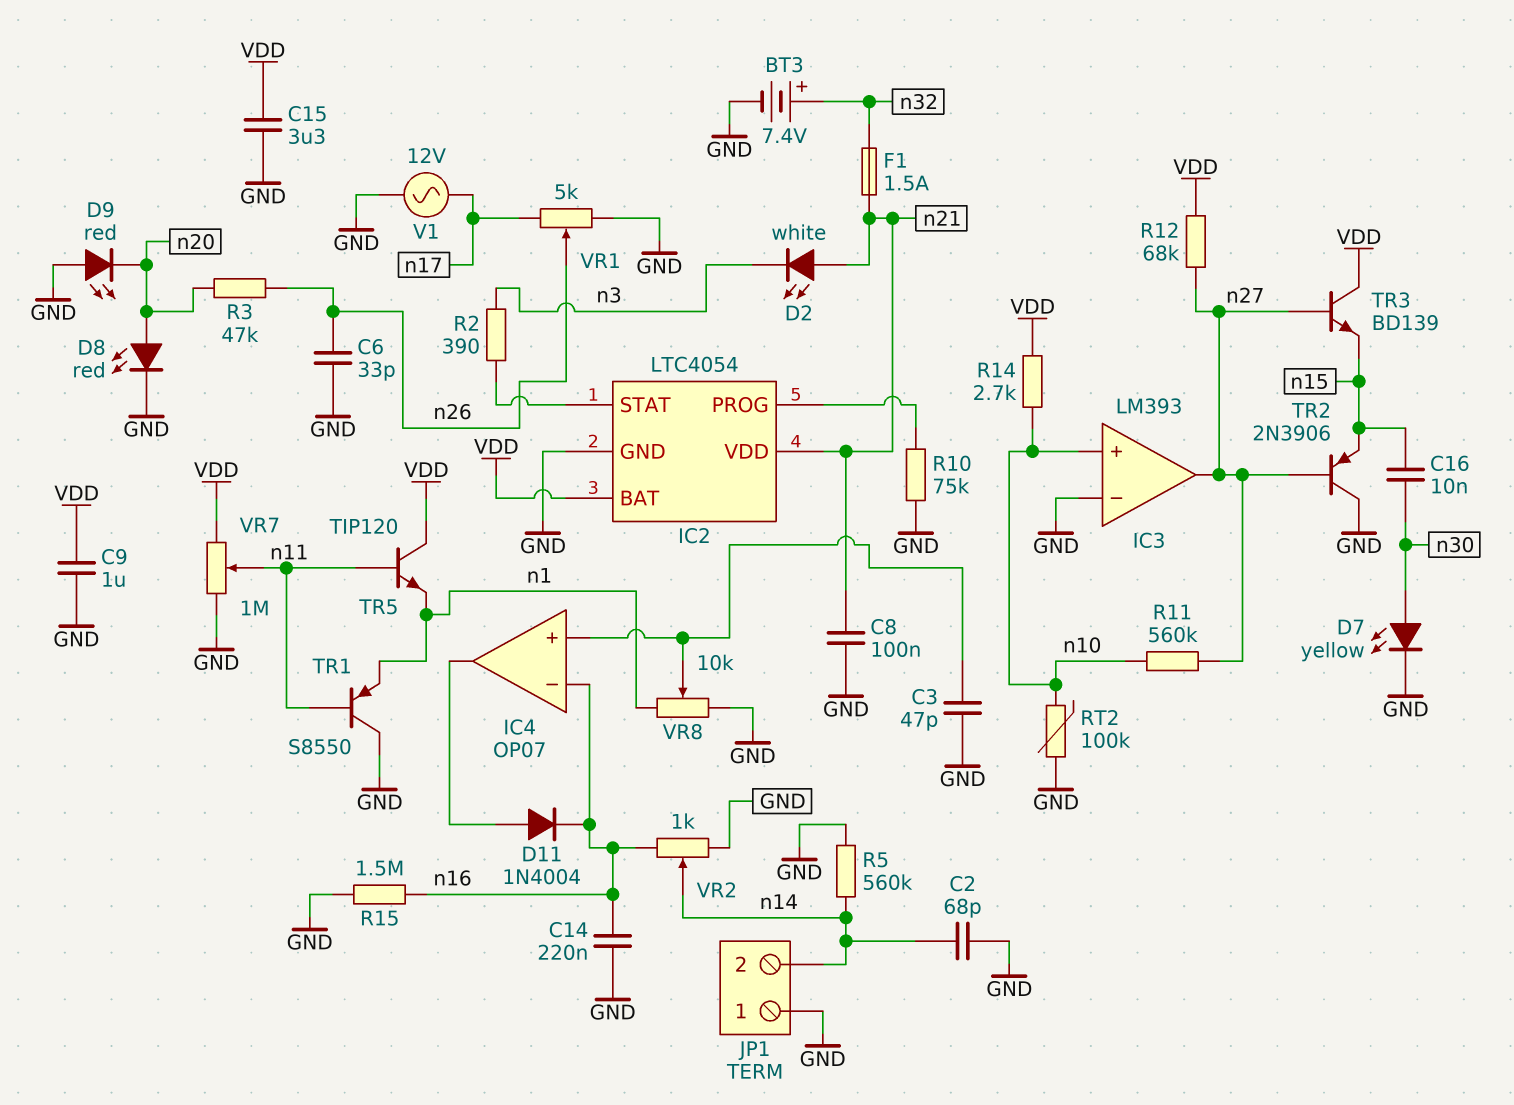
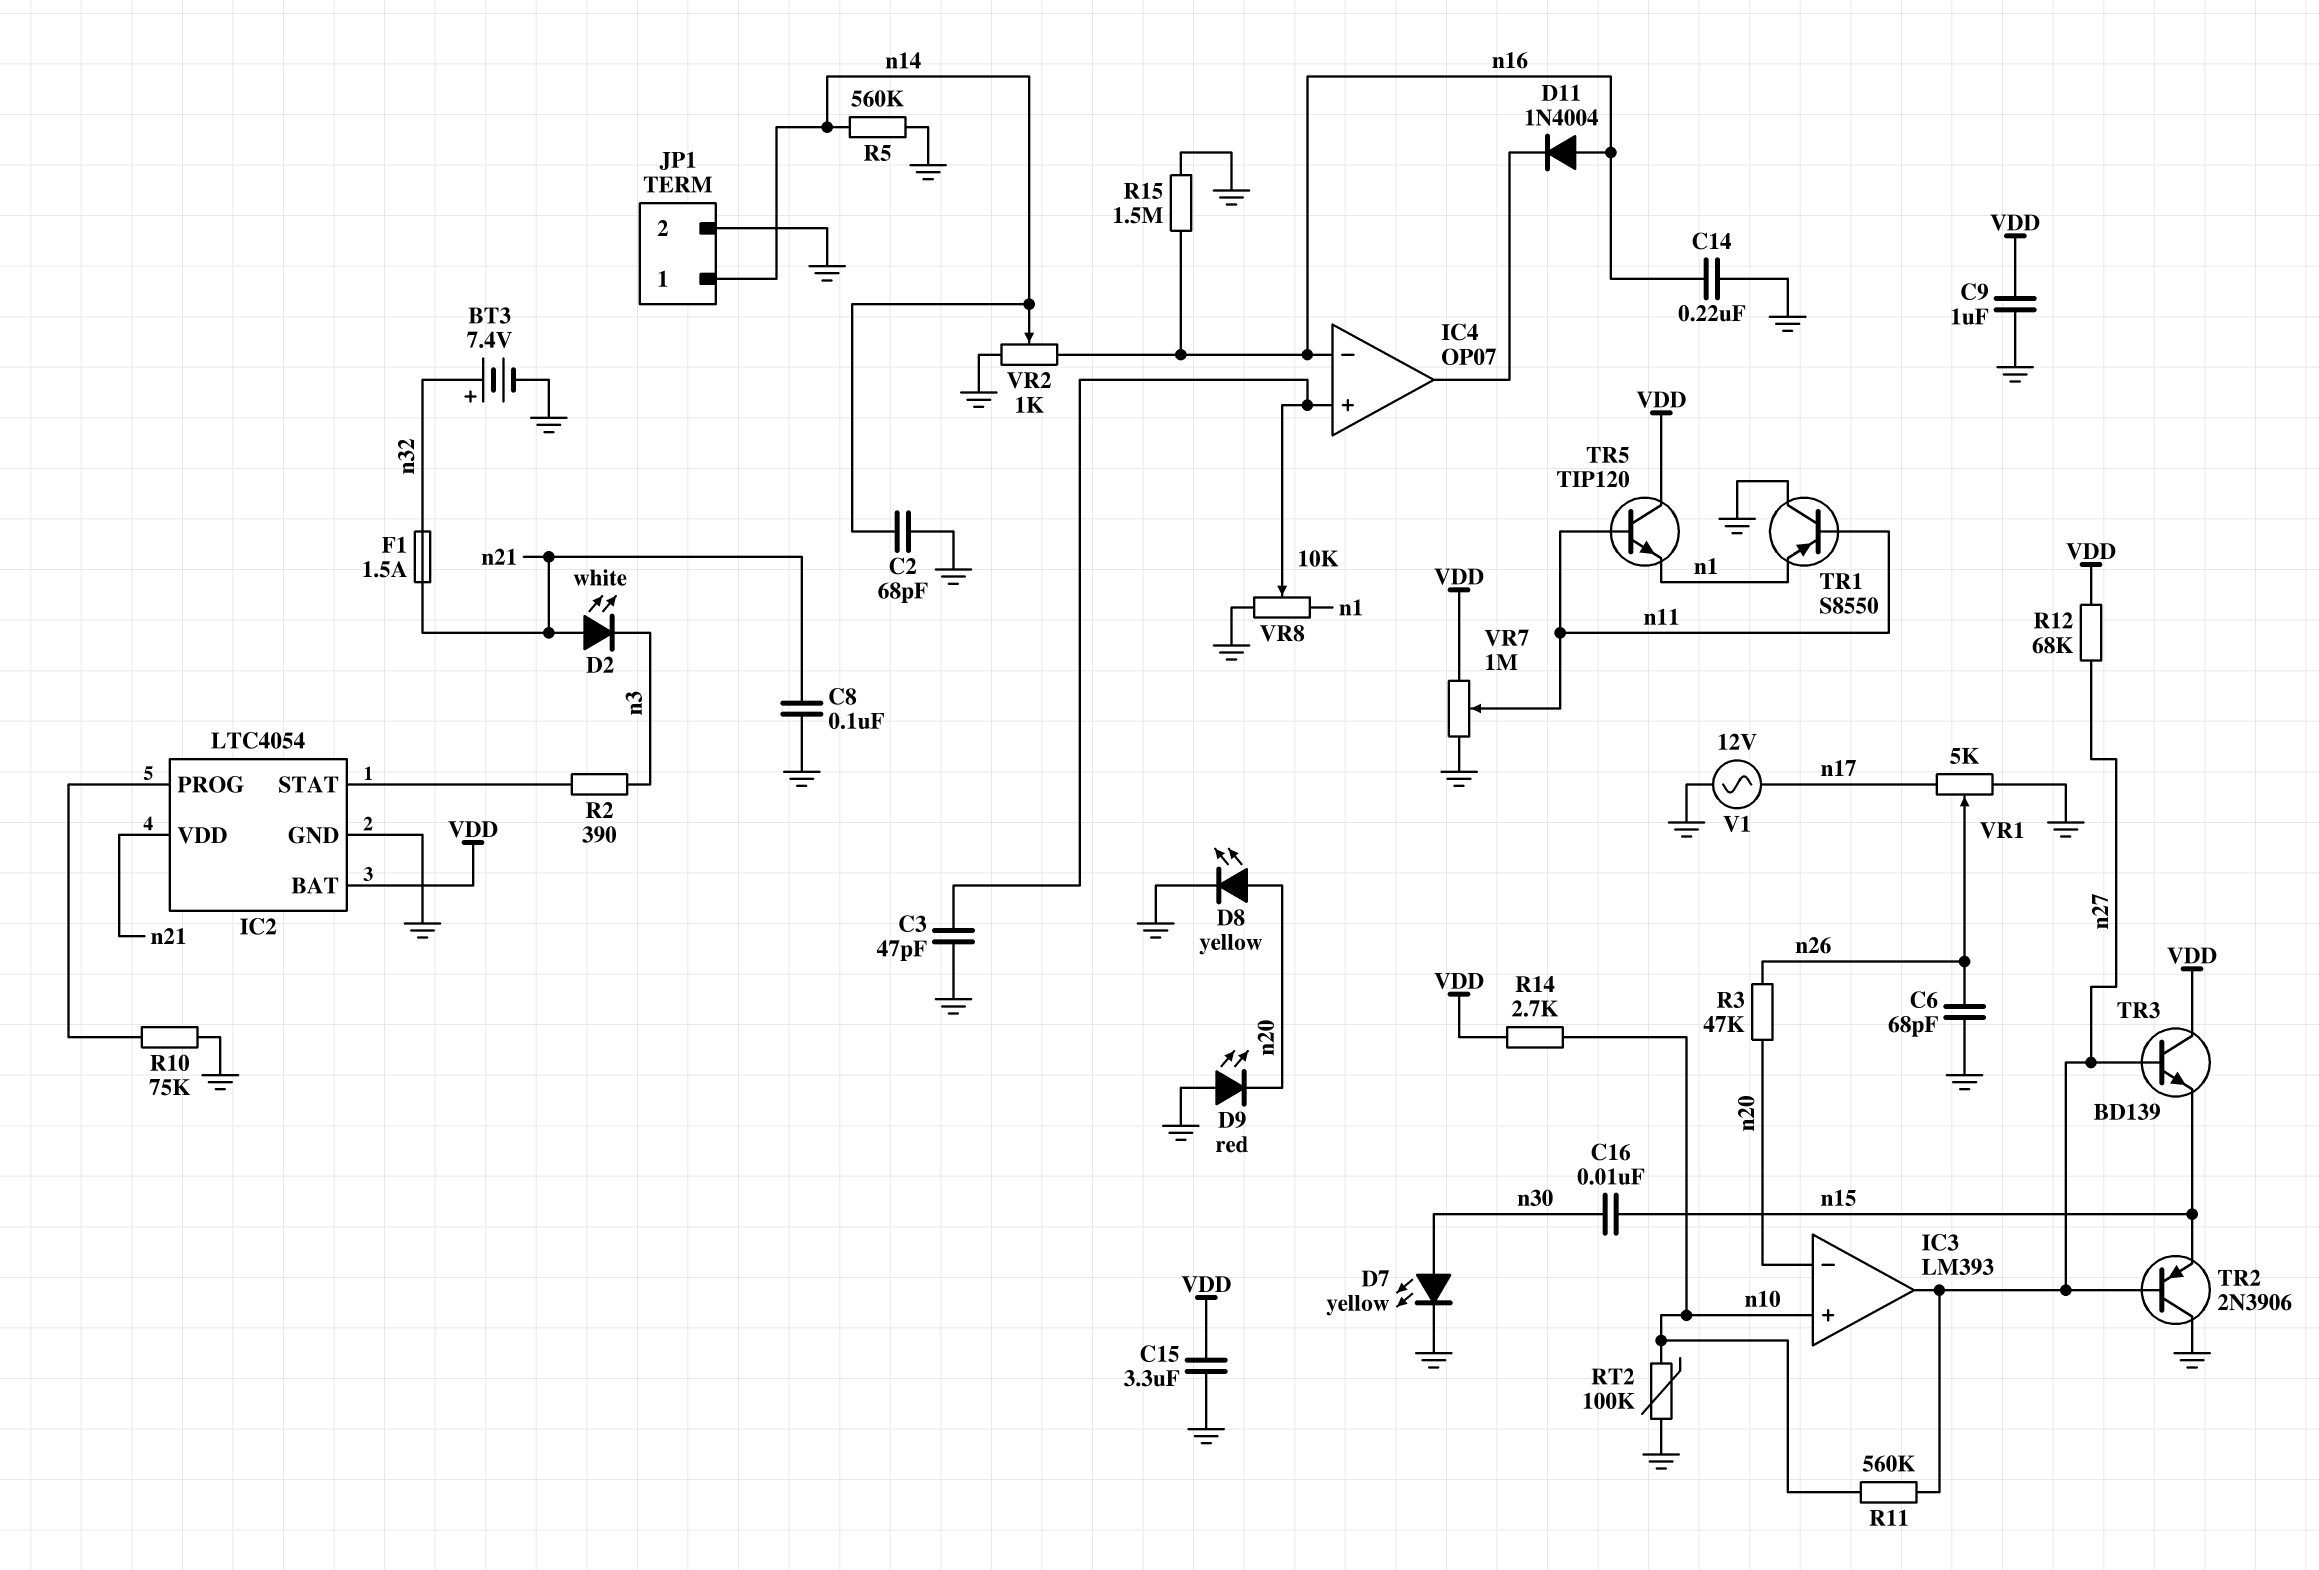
C6: 33pF (GND, n26) -> 68pF (GND, n26)
D8: LED red (A n20, K GND) -> LED yellow (A n20, K GND)
D11: diode 1N4004 (A IC4/out, K n16) -> diode 1N4004 (A n16, K IC4/out)
IC3 pin in-: GND -> n20
JP1 pin 1: GND -> n14
JP1 pin 2: n14 -> GND

